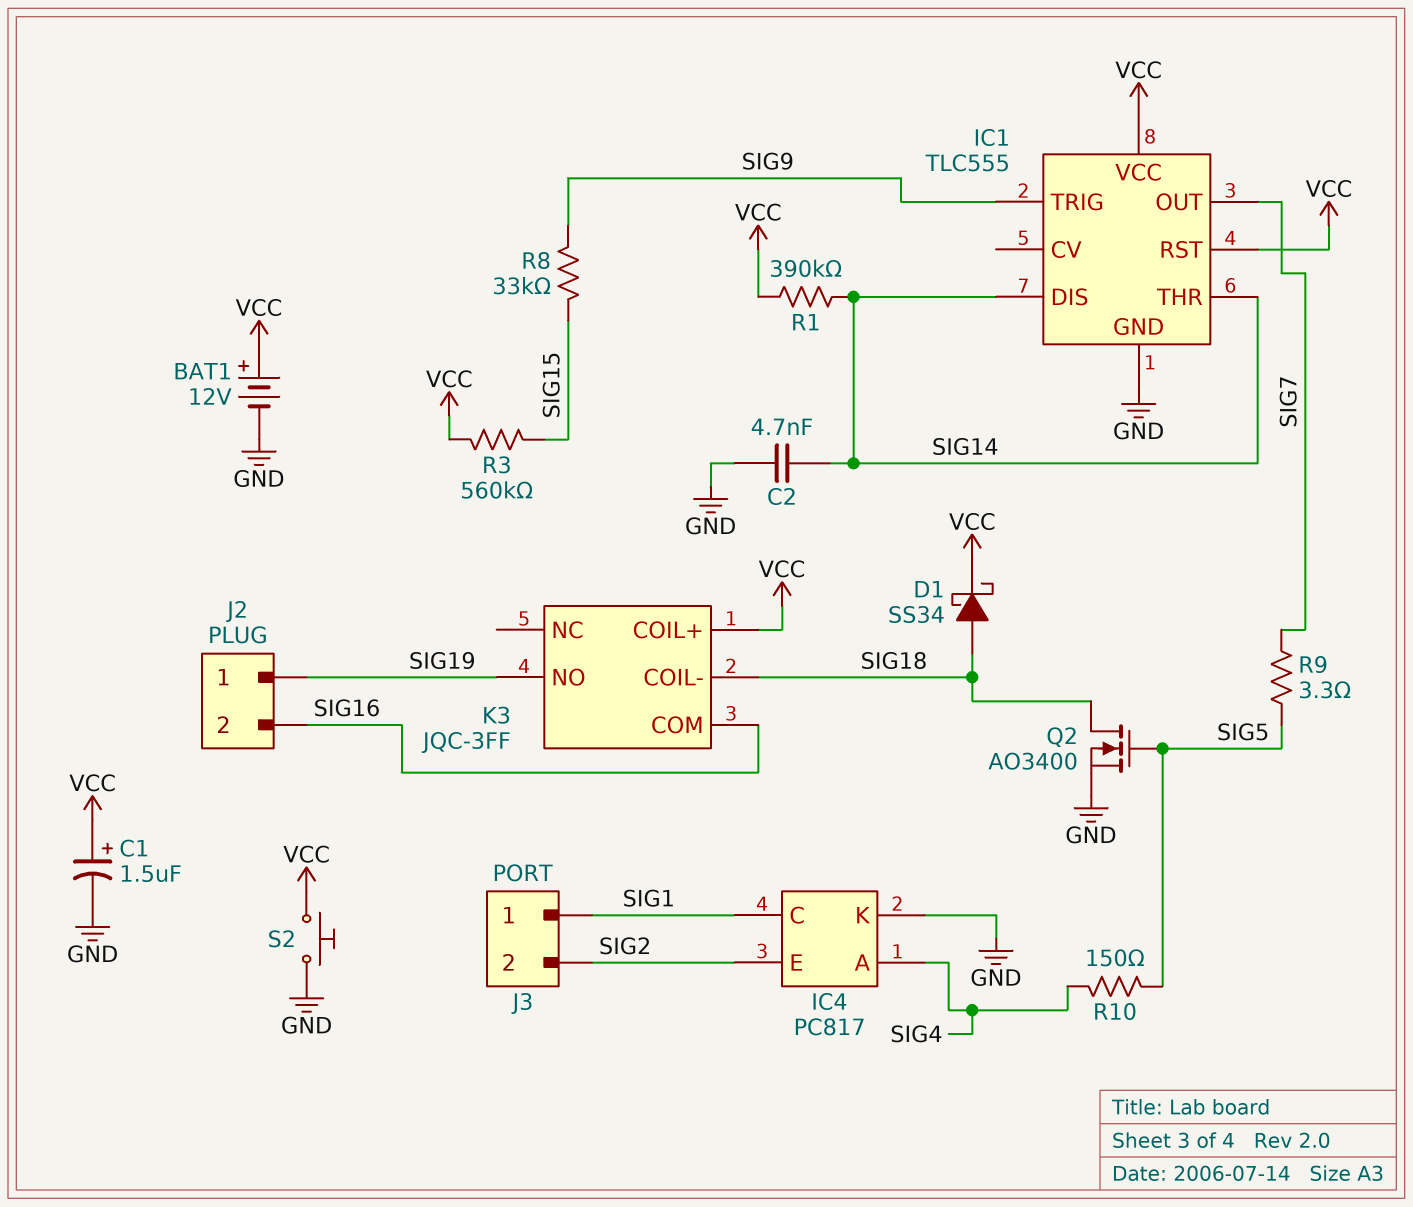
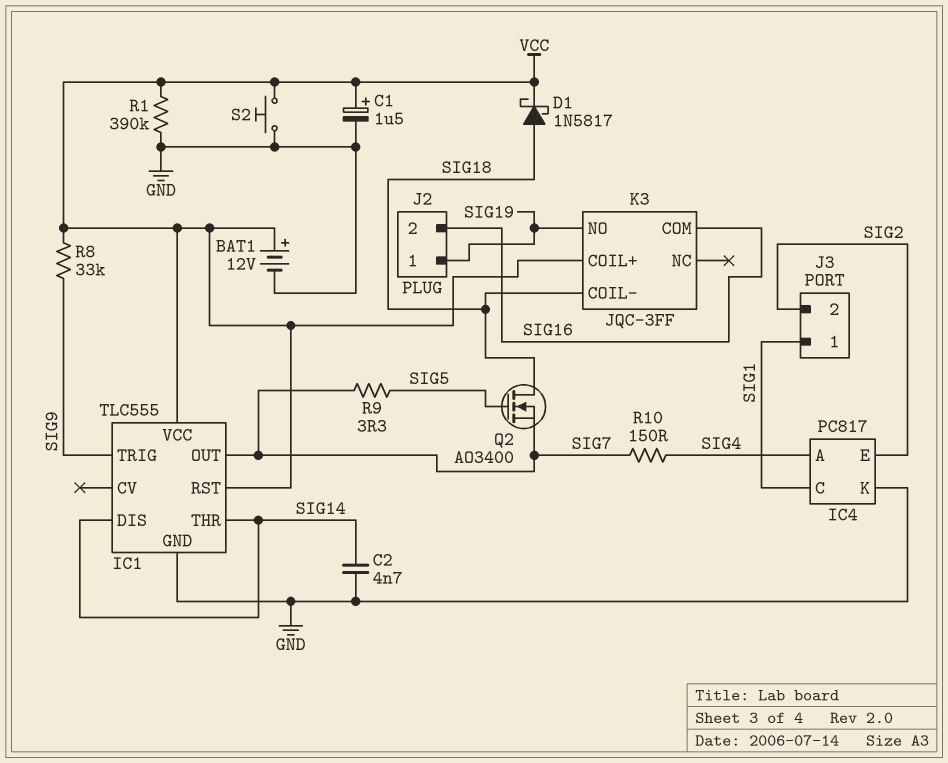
D1: schottky SS34 (A SIG18, K VCC) -> schottky 1N5817 (A SIG18, K VCC)
Q2: NMOS AO3400 (G SIG5, D SIG18, S GND) -> NMOS AO3400 (G SIG5, D SIG18, S SIG7)
R1: 390k (SIG14, VCC) -> 390k (GND, VCC)
R3: 560k (SIG15, VCC) -> none
R8: 33k (SIG9, SIG15) -> 33k (SIG9, VCC)
R10: 150 (SIG4, SIG5) -> 150 (SIG4, SIG7)

